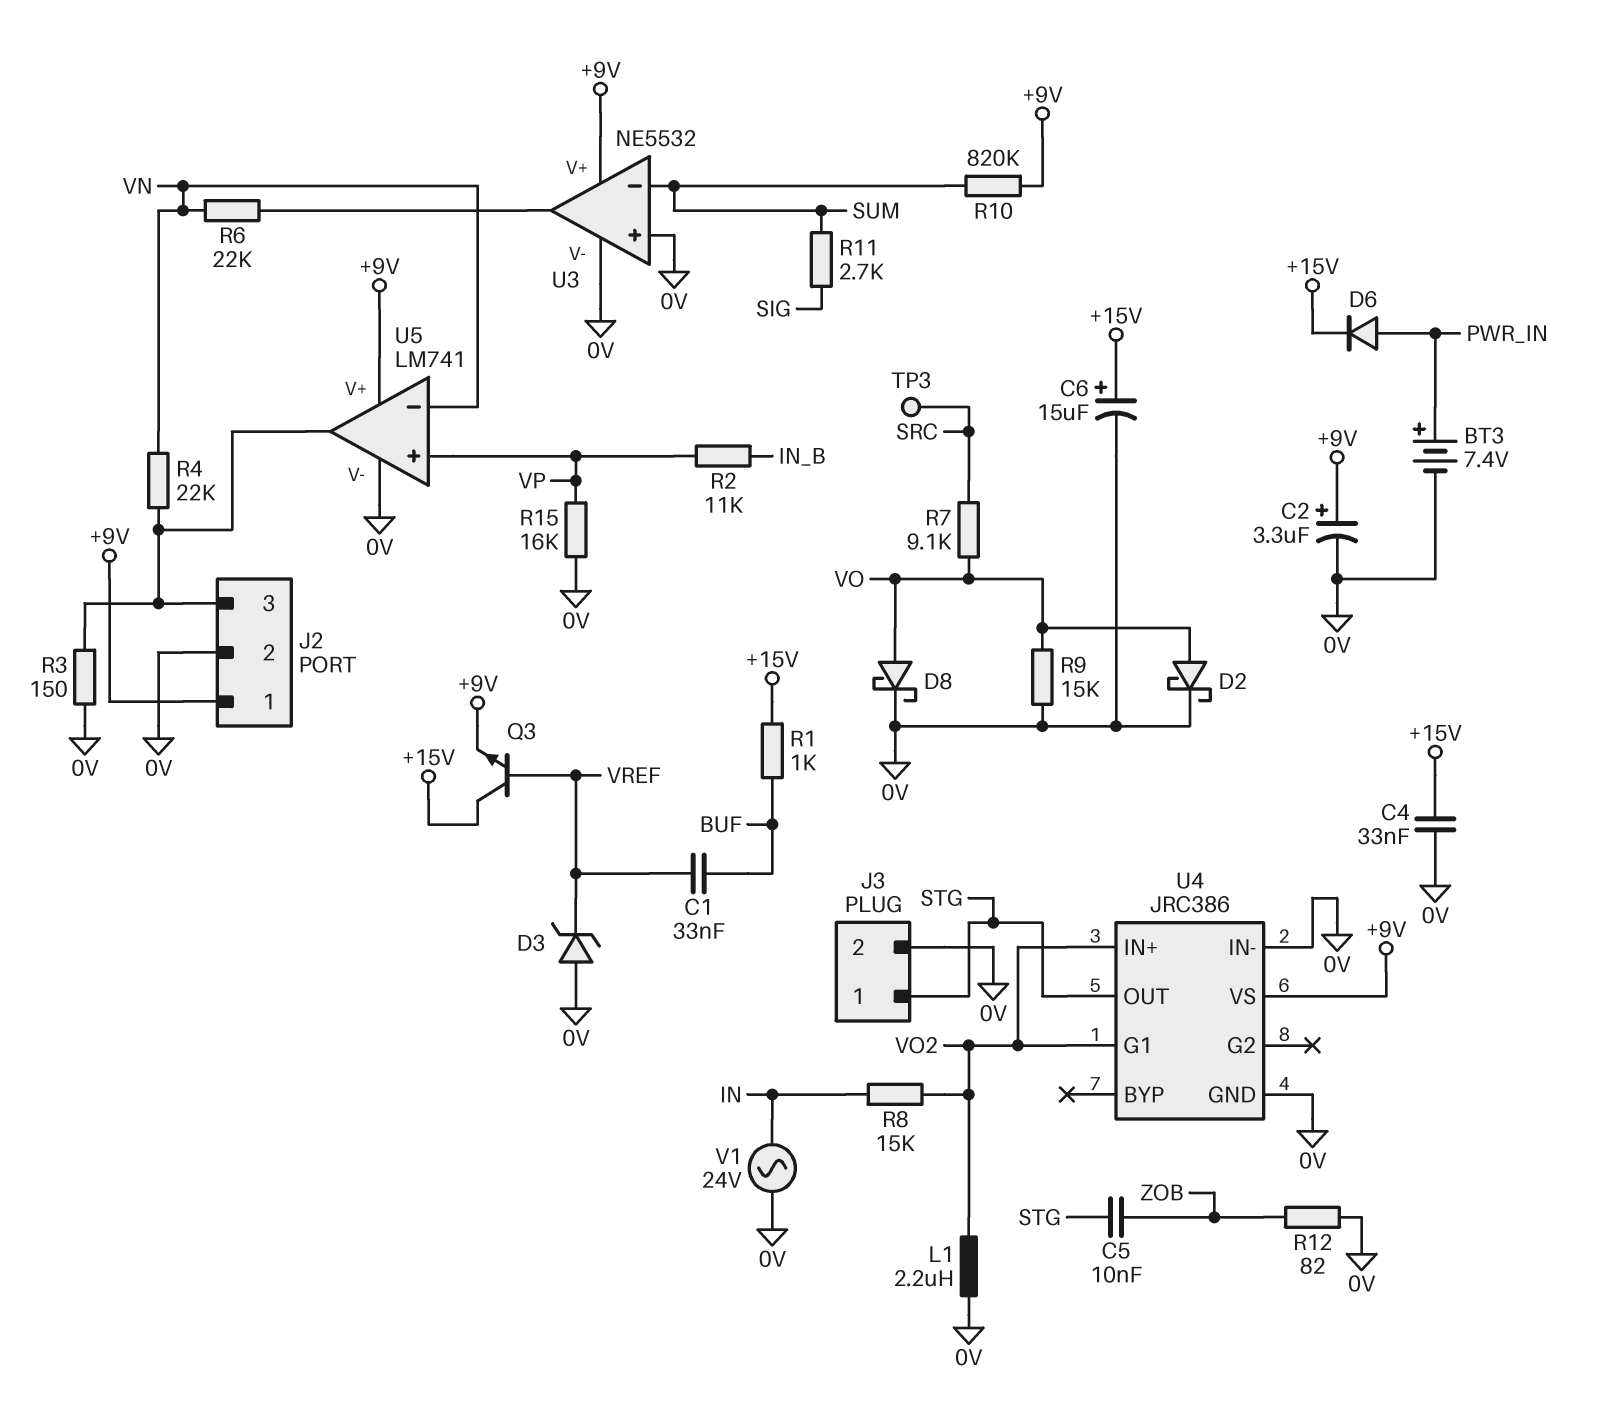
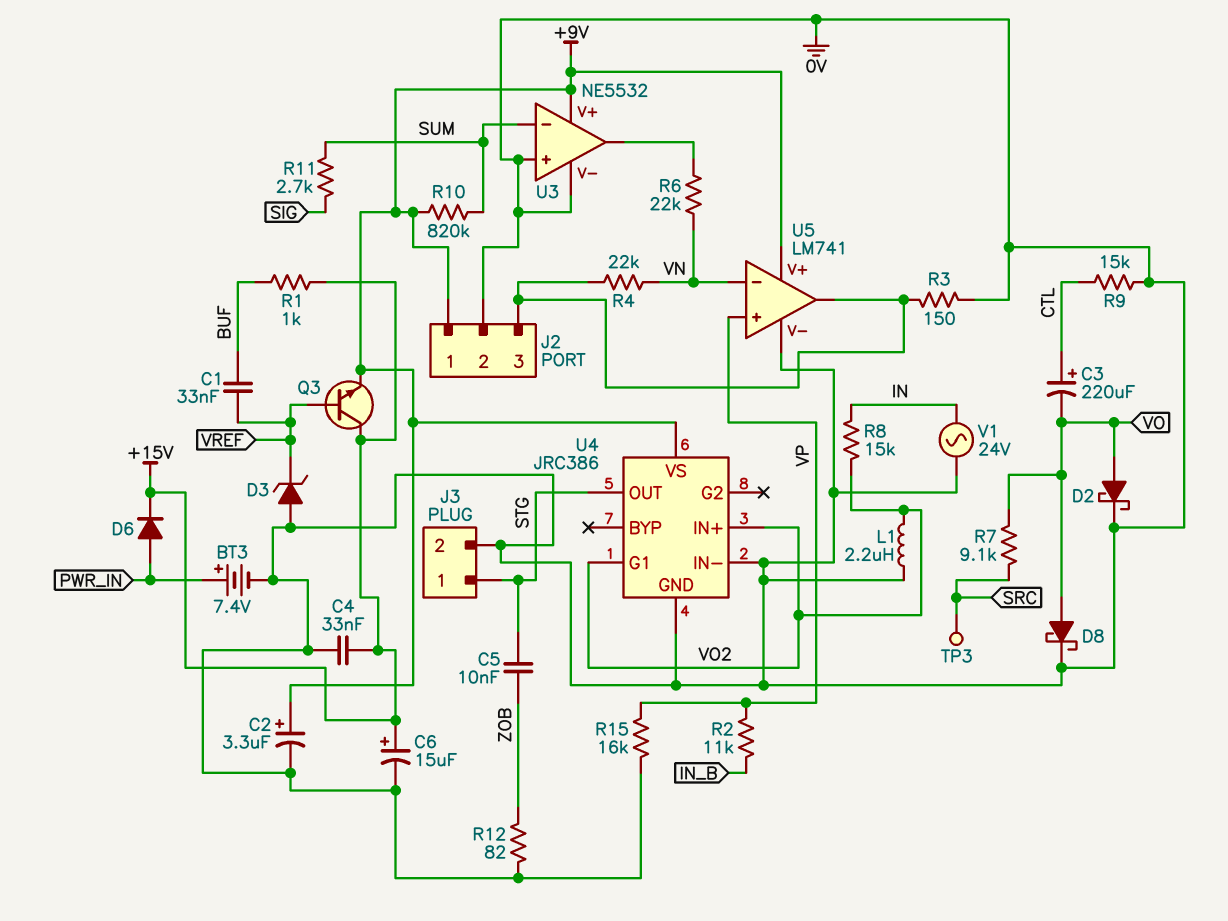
C3: none -> 220uF (plus CTL, minus VO)
R9: 15k (0V, VO) -> 15k (0V, CTL)

